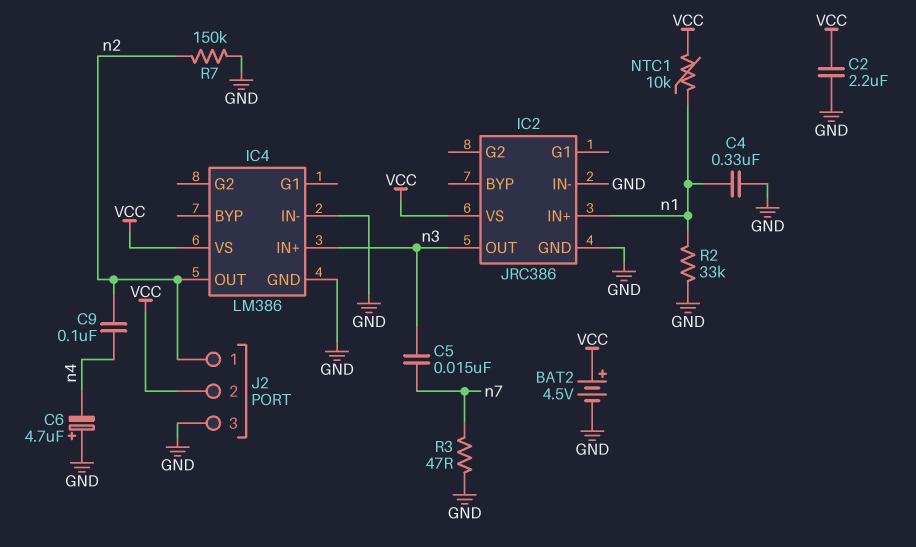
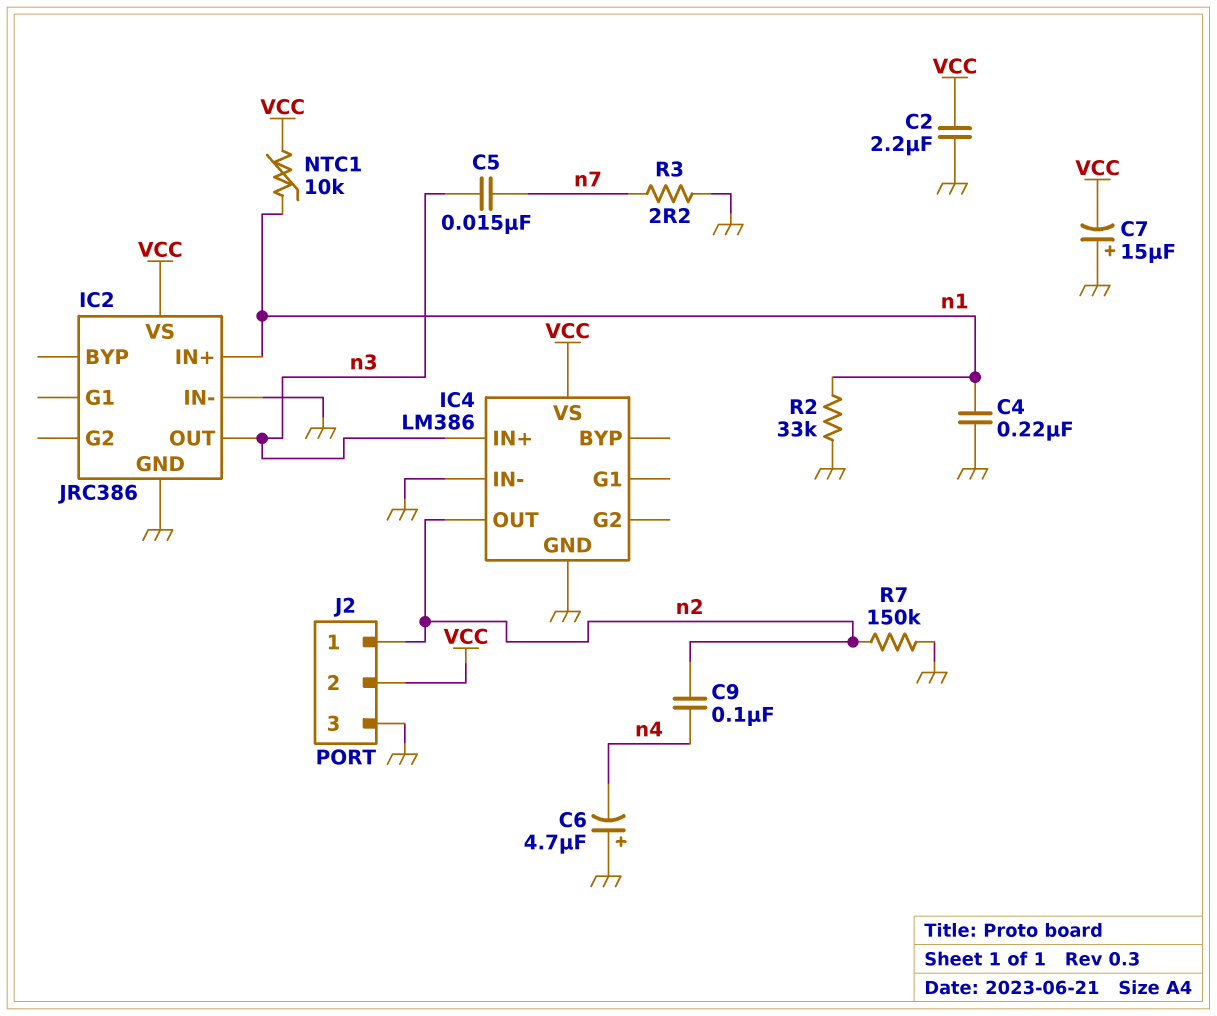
BAT2: 4.5V (plus VCC, minus GND) -> none
C4: 330nF (GND, n1) -> 220nF (GND, n1)
C7: none -> 15uF (plus GND, minus VCC)
R3: 47 (GND, n7) -> 2.2 (GND, n7)

